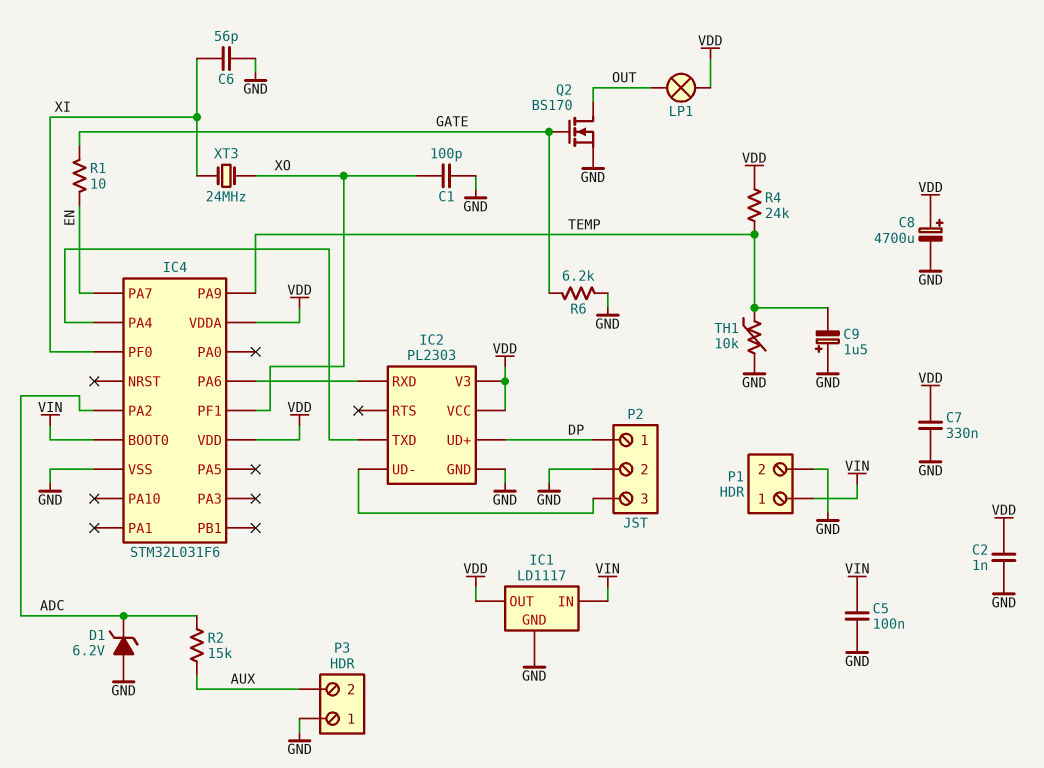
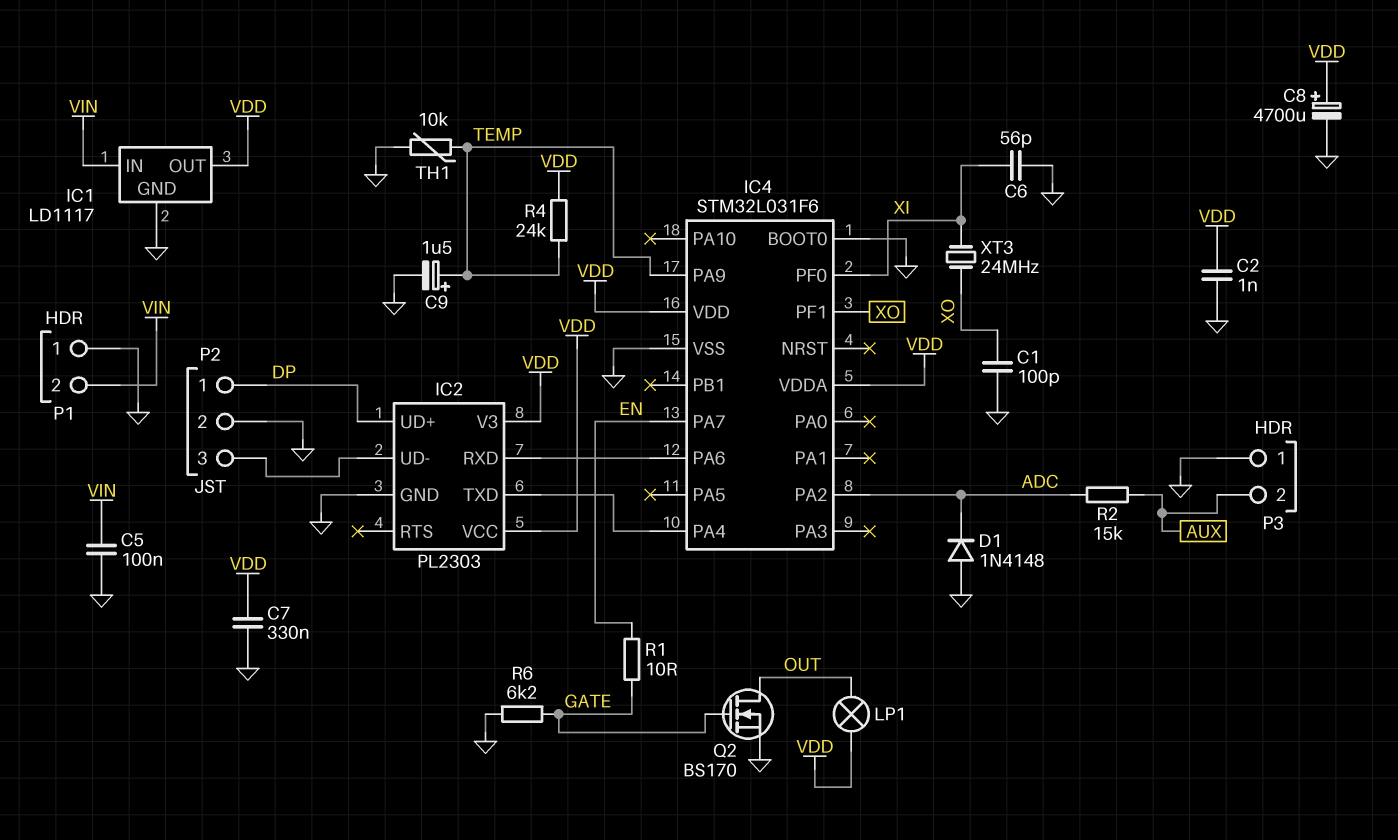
C9: 1.5uF (plus GND, minus TEMP) -> 1.5uF (plus TEMP, minus GND)
D1: zener 6.2V (A GND, K ADC) -> diode 1N4148 (A GND, K ADC)
IC4 pin BOOT0: VIN -> GND
P1 pin 1: VIN -> GND
P1 pin 2: GND -> VIN

